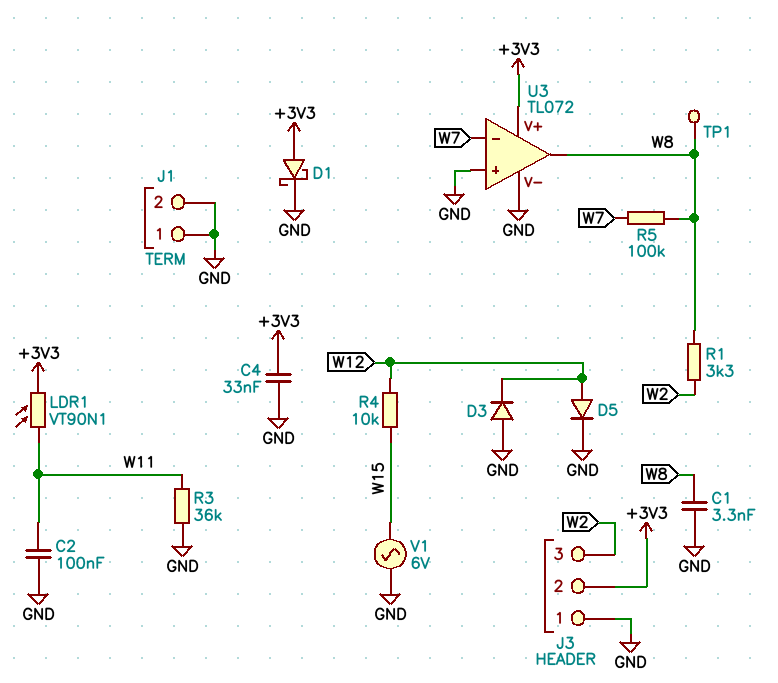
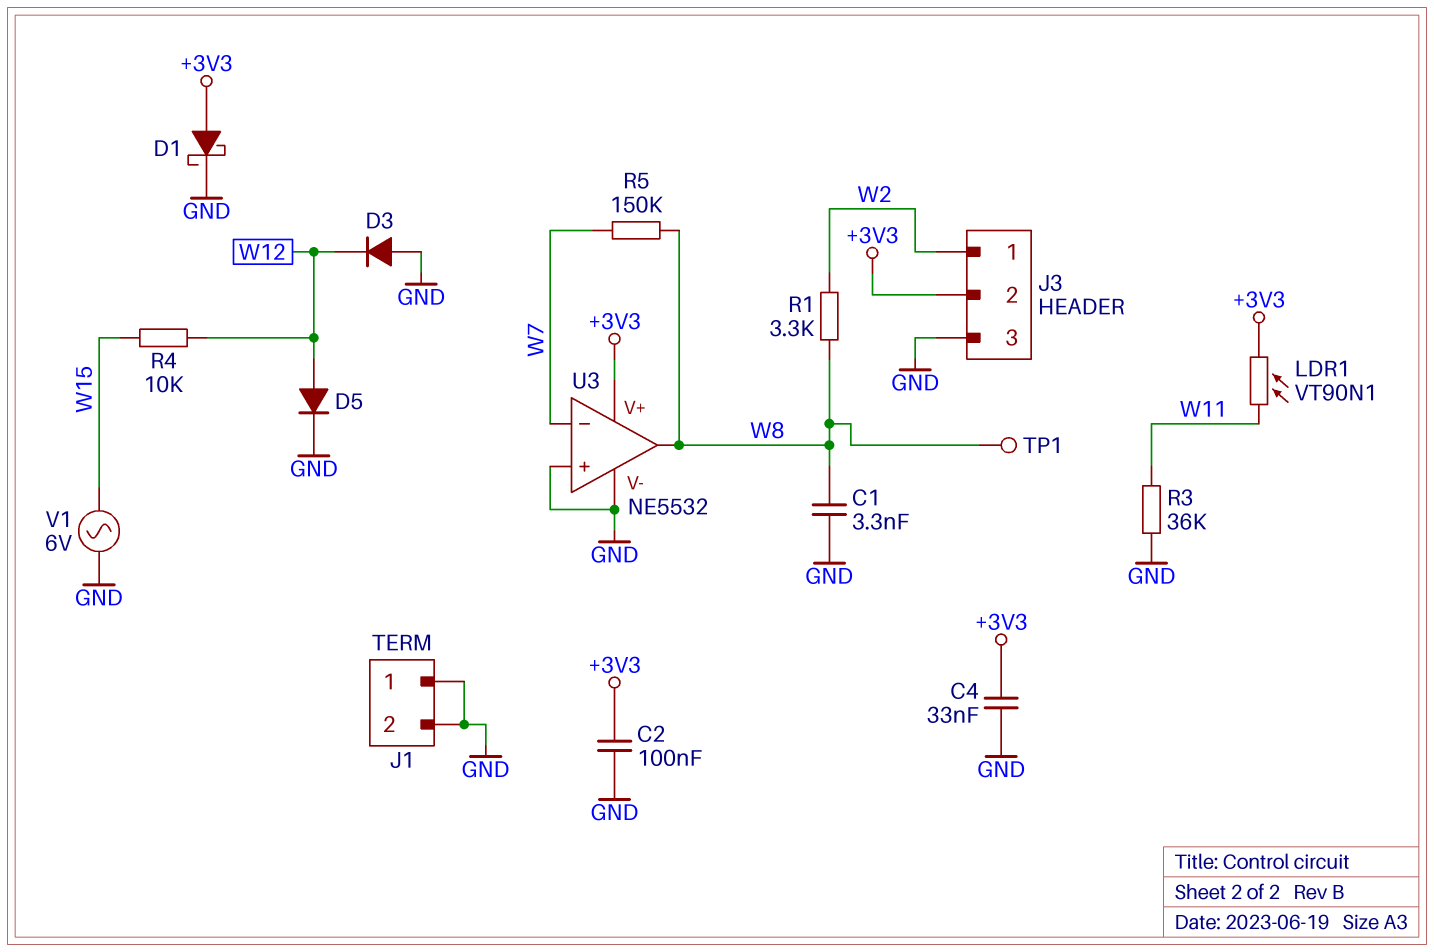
C2: 100nF (GND, W11) -> 100nF (+3V3, GND)
J3 pin 1: GND -> W2
J3 pin 3: W2 -> GND
R5: 100k (W7, W8) -> 150k (W7, W8)
U3: TL072 -> NE5532

